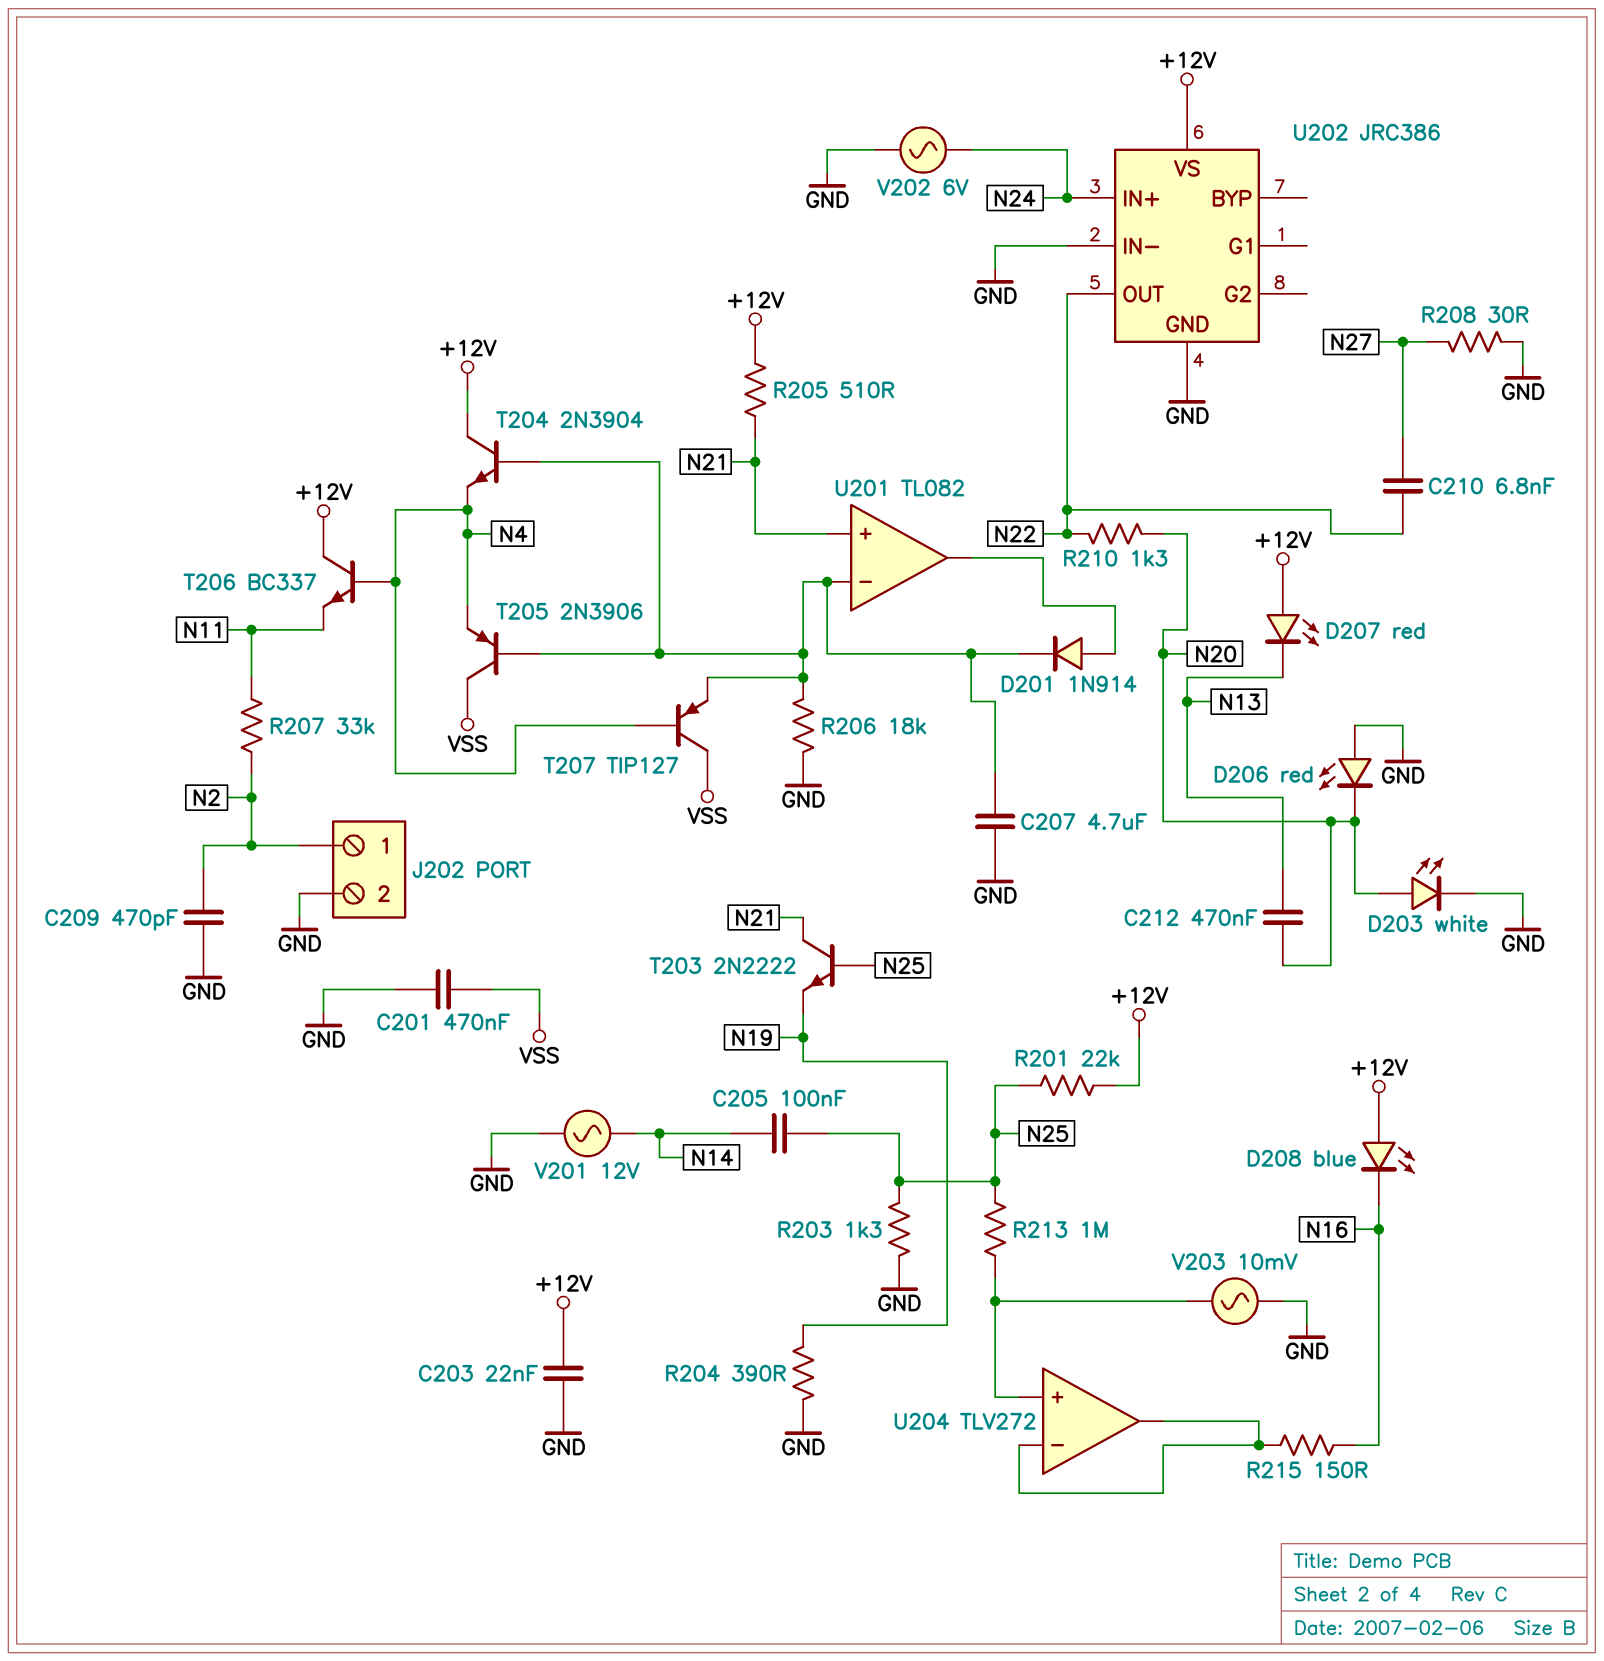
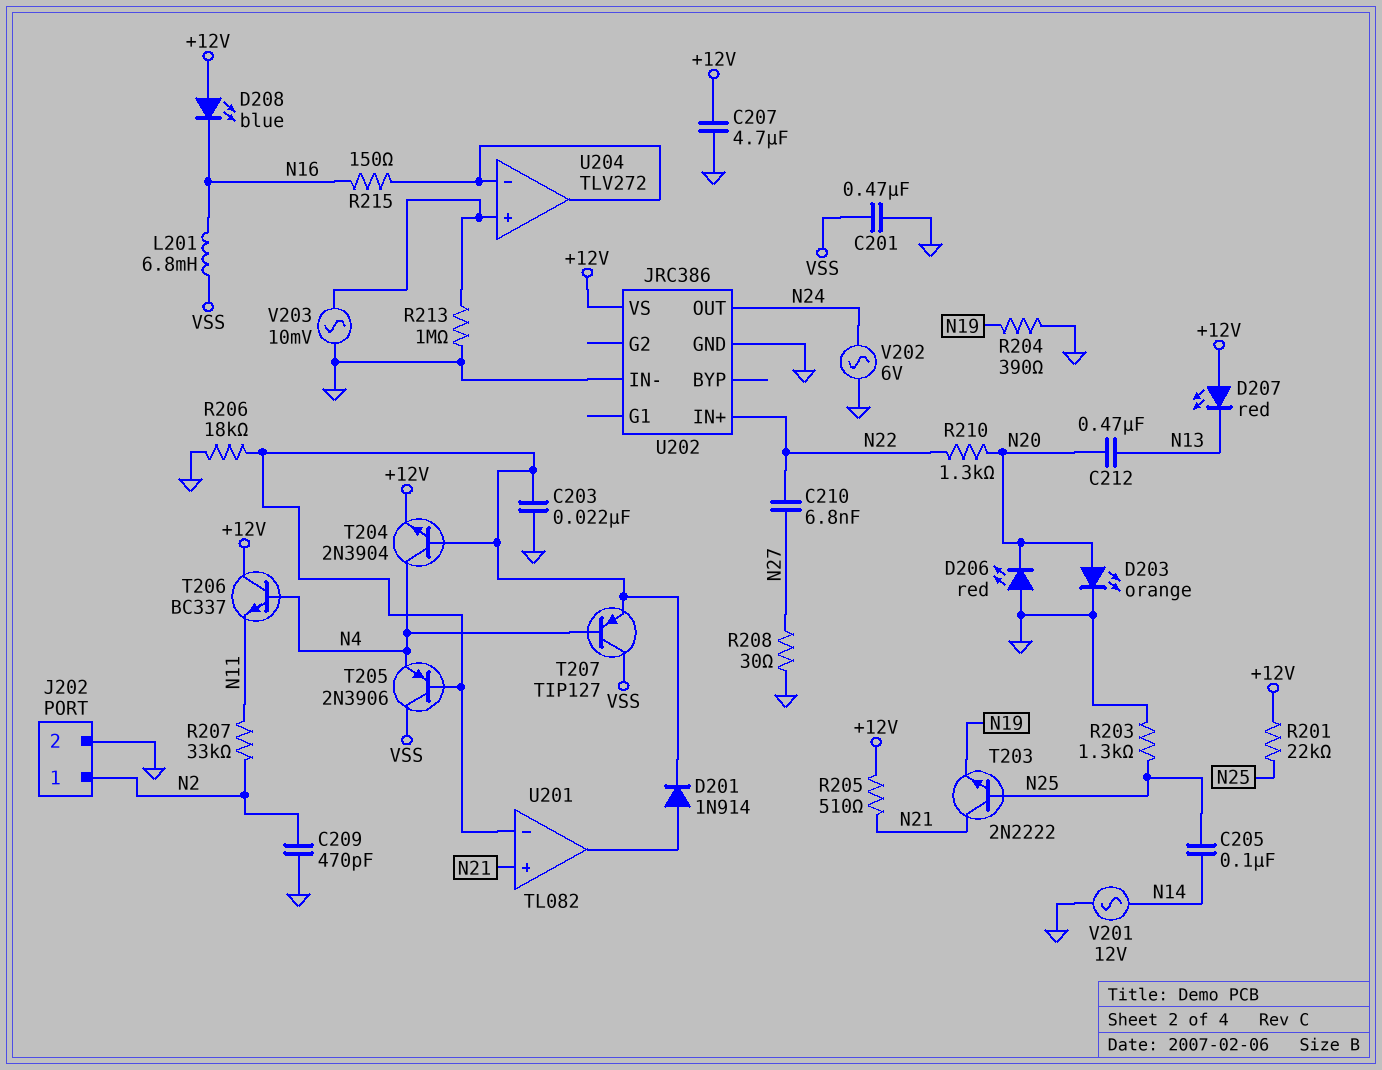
C203: 22nF (+12V, GND) -> 22nF (GND, U201/in-)
C207: 4.7uF (GND, U201/in-) -> 4.7uF (+12V, GND)
D203: LED white (A N20, K GND) -> LED orange (A N20, K GND)
L201: none -> 6.8mH (N16, VSS)
R213: 1M (N25, U204/in+) -> 1M (GND, U204/in+)
T204: NPN 2N3904 (B U201/in-, C +12V, E N4) -> NPN 2N3904 (B U201/in-, C N4, E +12V)
U202 pin IN+: N24 -> N22
U202 pin OUT: N22 -> N24

